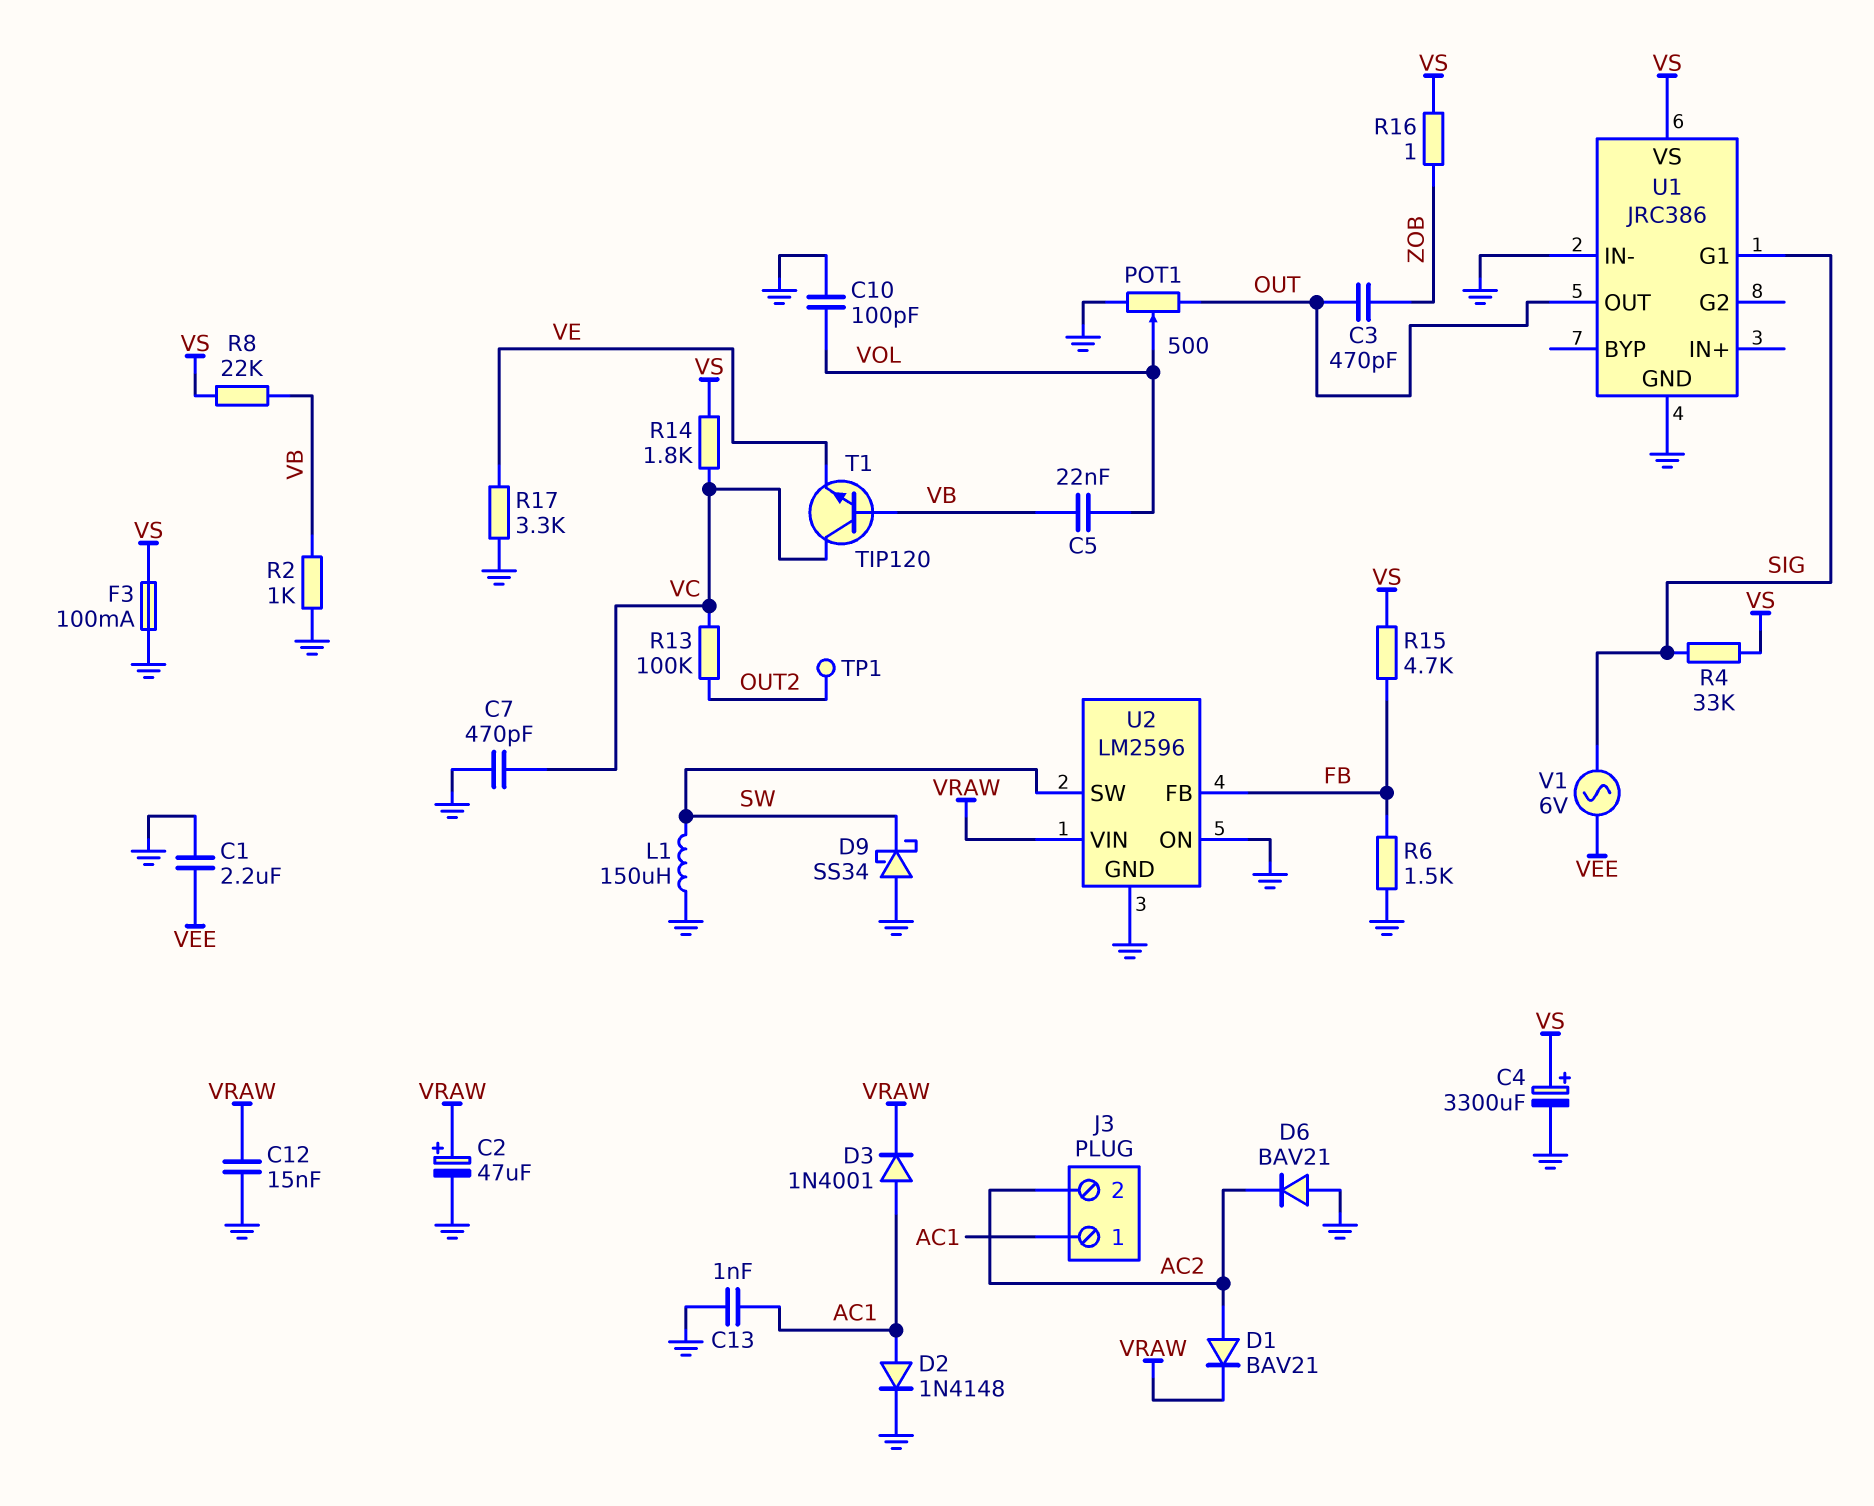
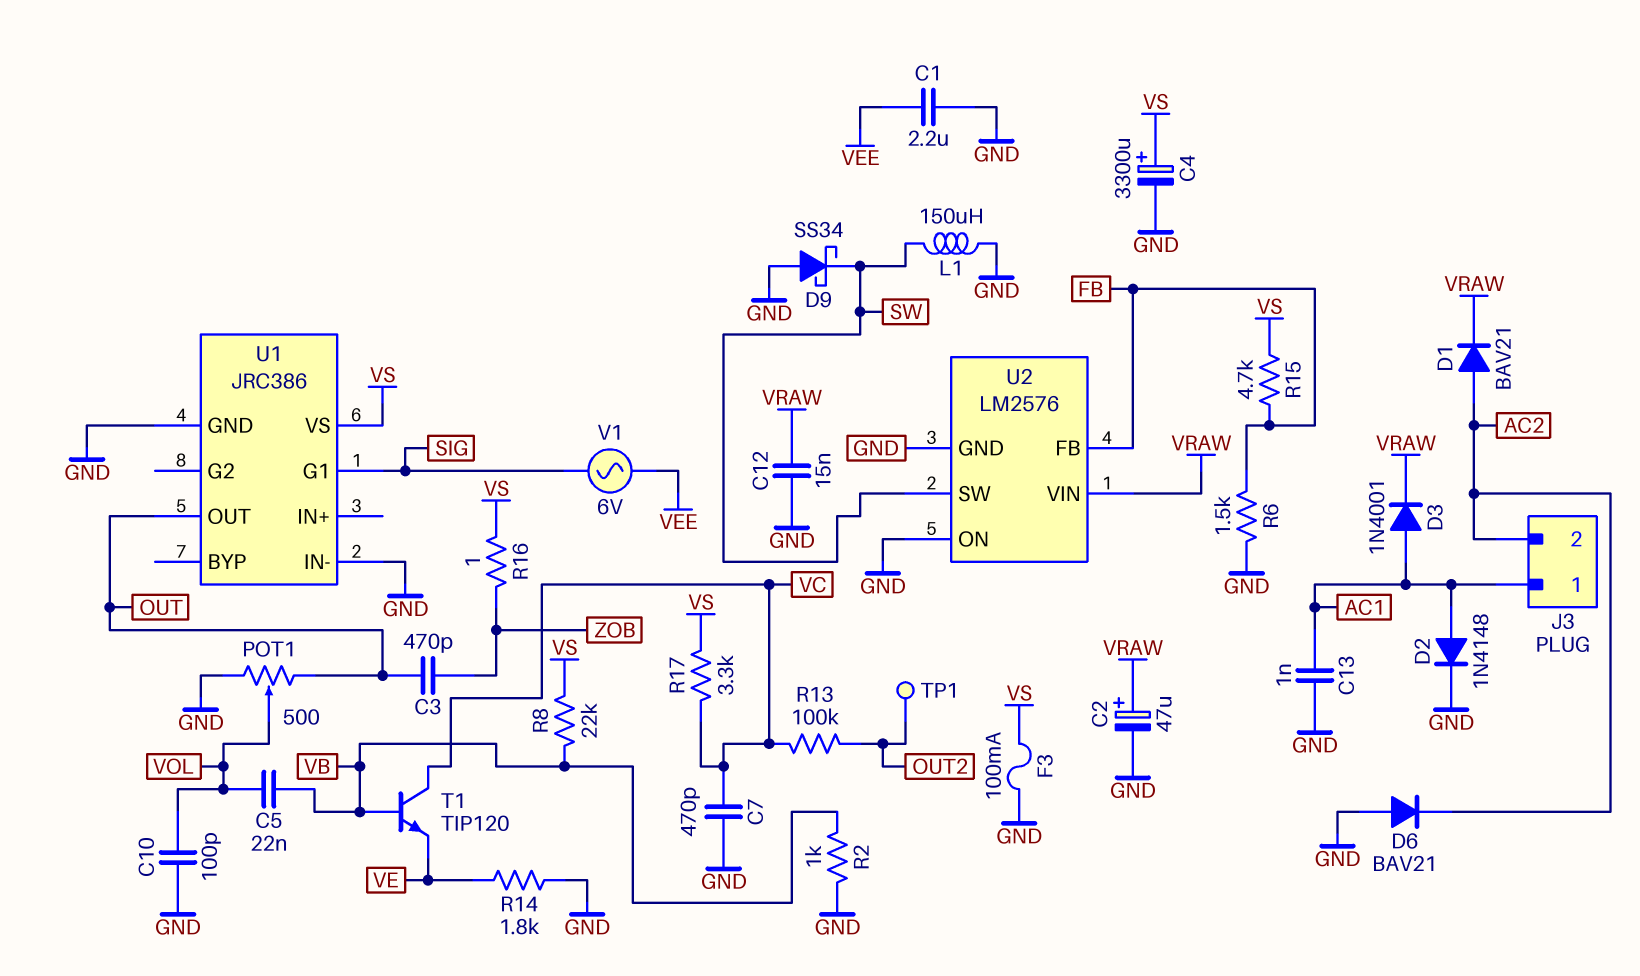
R4: 33k (SIG, VS) -> none
R14: 1.8k (VC, VS) -> 1.8k (GND, VE)
R17: 3.3k (GND, VE) -> 3.3k (VC, VS)
U2: LM2596 -> LM2576

